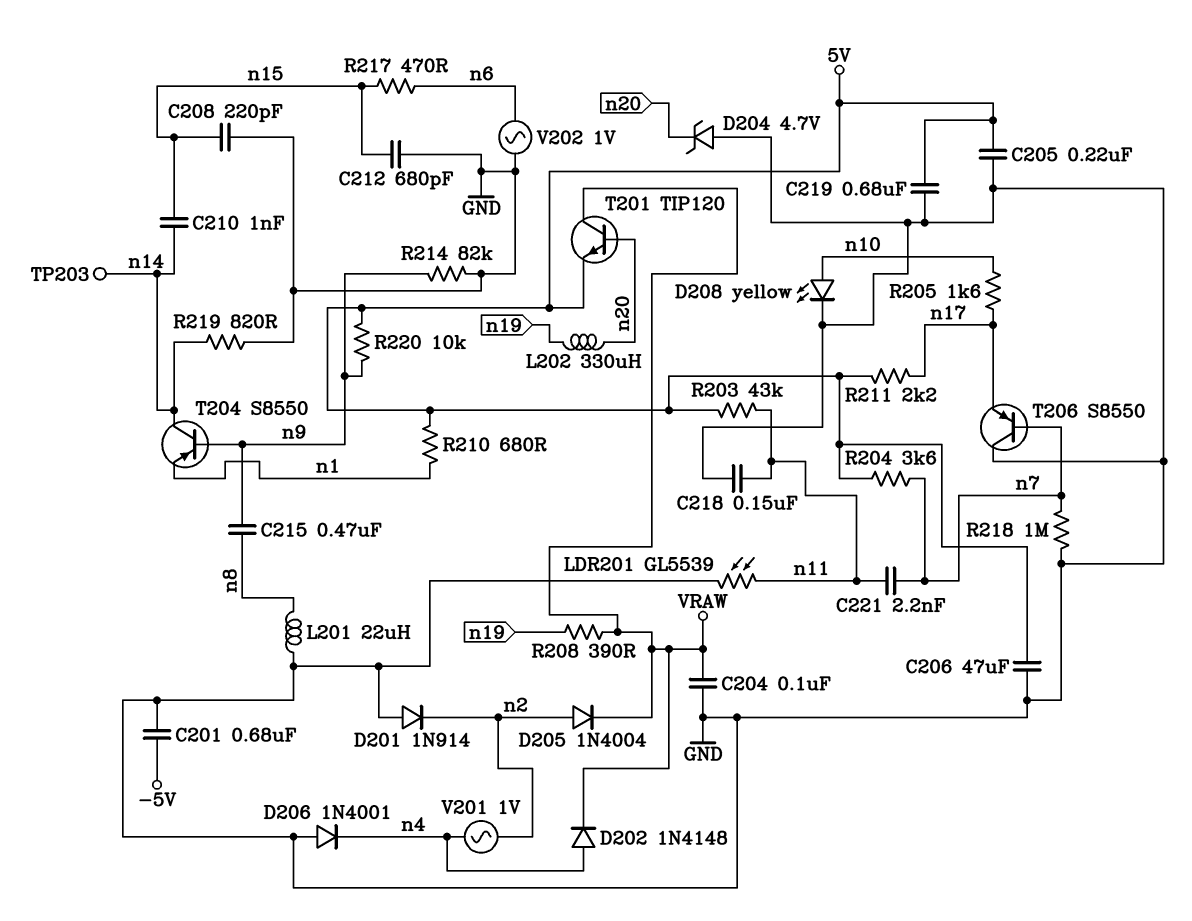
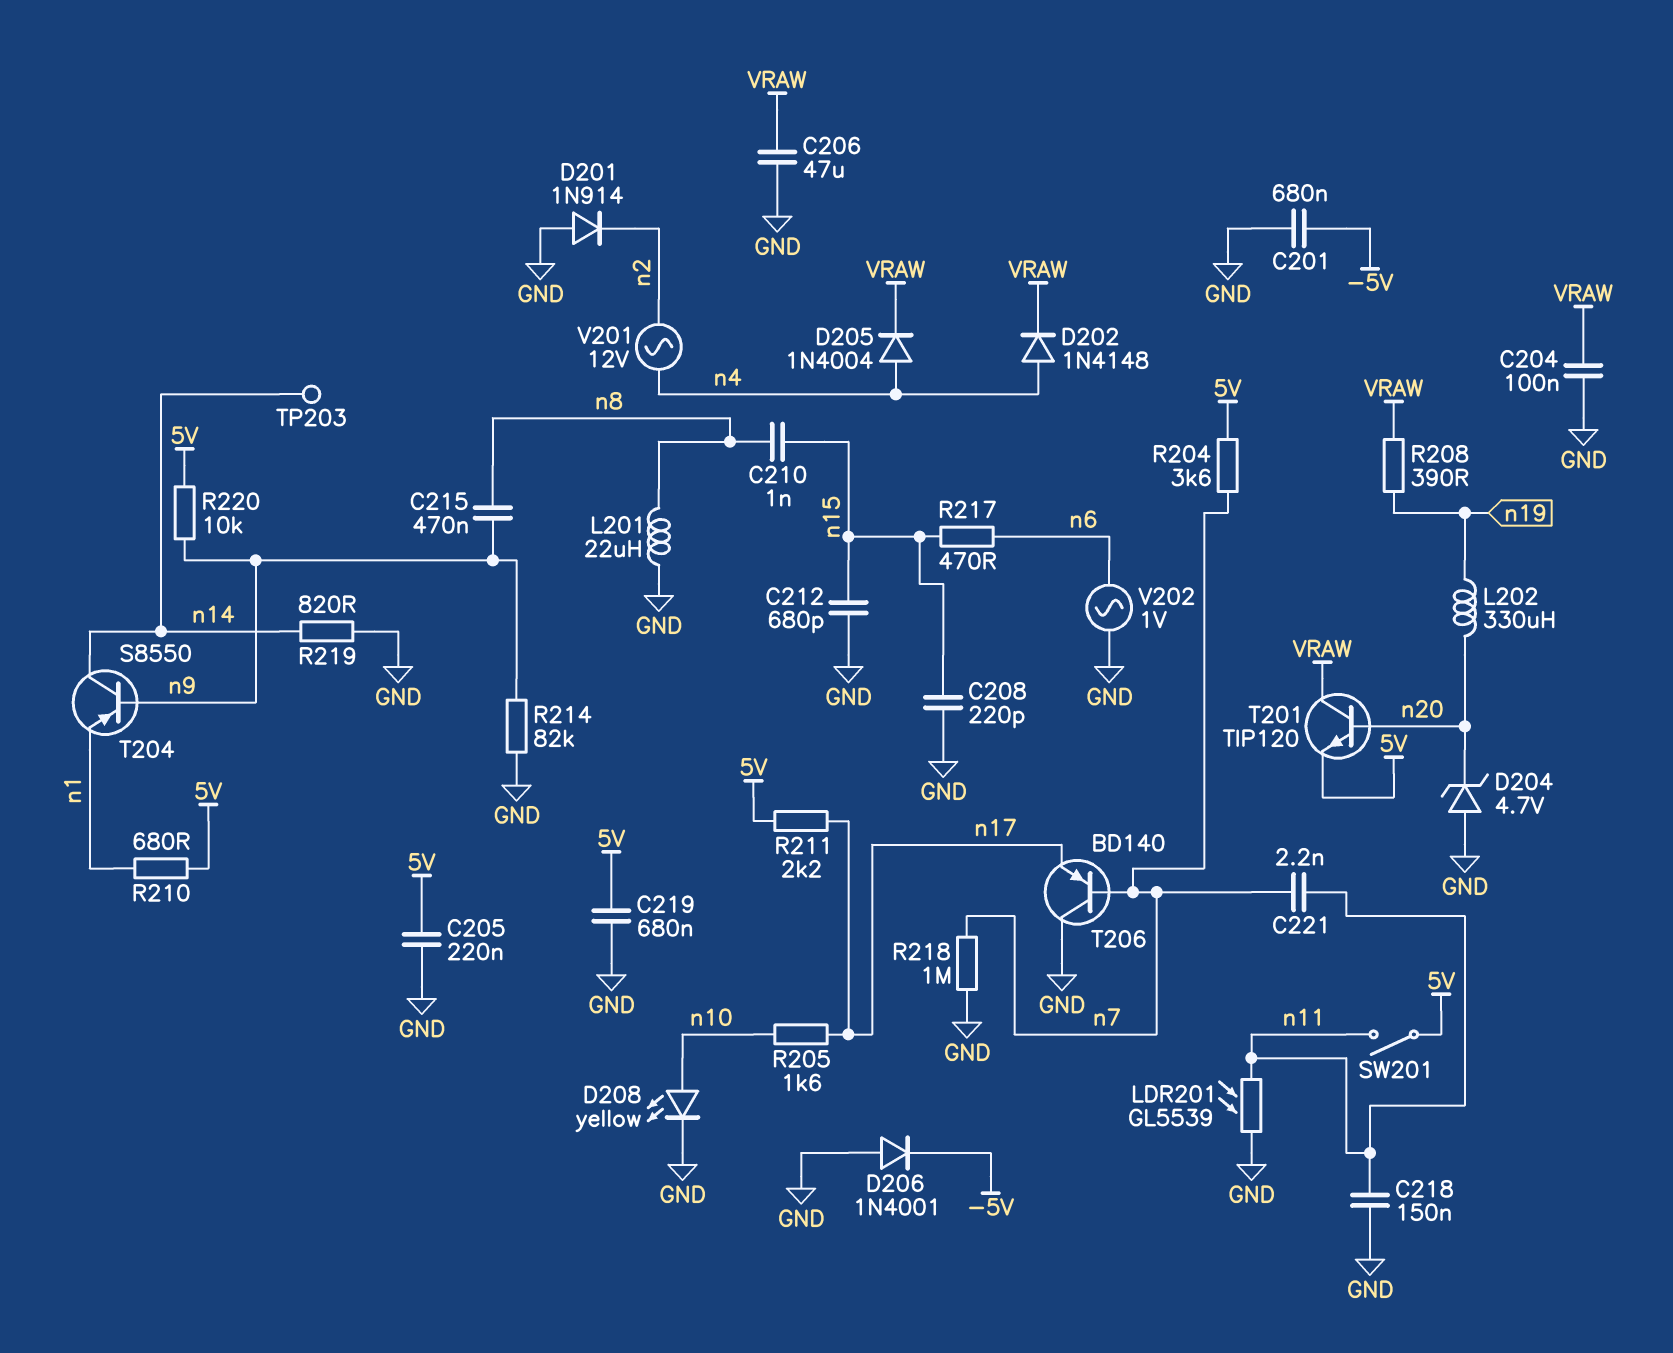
C206: 47uF (5V, GND) -> 47uF (GND, VRAW)
C210: 1nF (n14, n15) -> 1nF (n8, n15)
D205: diode 1N4004 (A n2, K VRAW) -> diode 1N4004 (A n4, K VRAW)
D206: diode 1N4001 (A GND, K n4) -> diode 1N4001 (A GND, K -5V)
R203: 43k (5V, n11) -> none
SW201: none -> switch (5V, n11)
T206: PNP S8550 (B n7, C GND, E n17) -> PNP BD140 (B n7, C GND, E n17)
V201: AC 1V (n2, n4) -> AC 12V (n2, n4)

